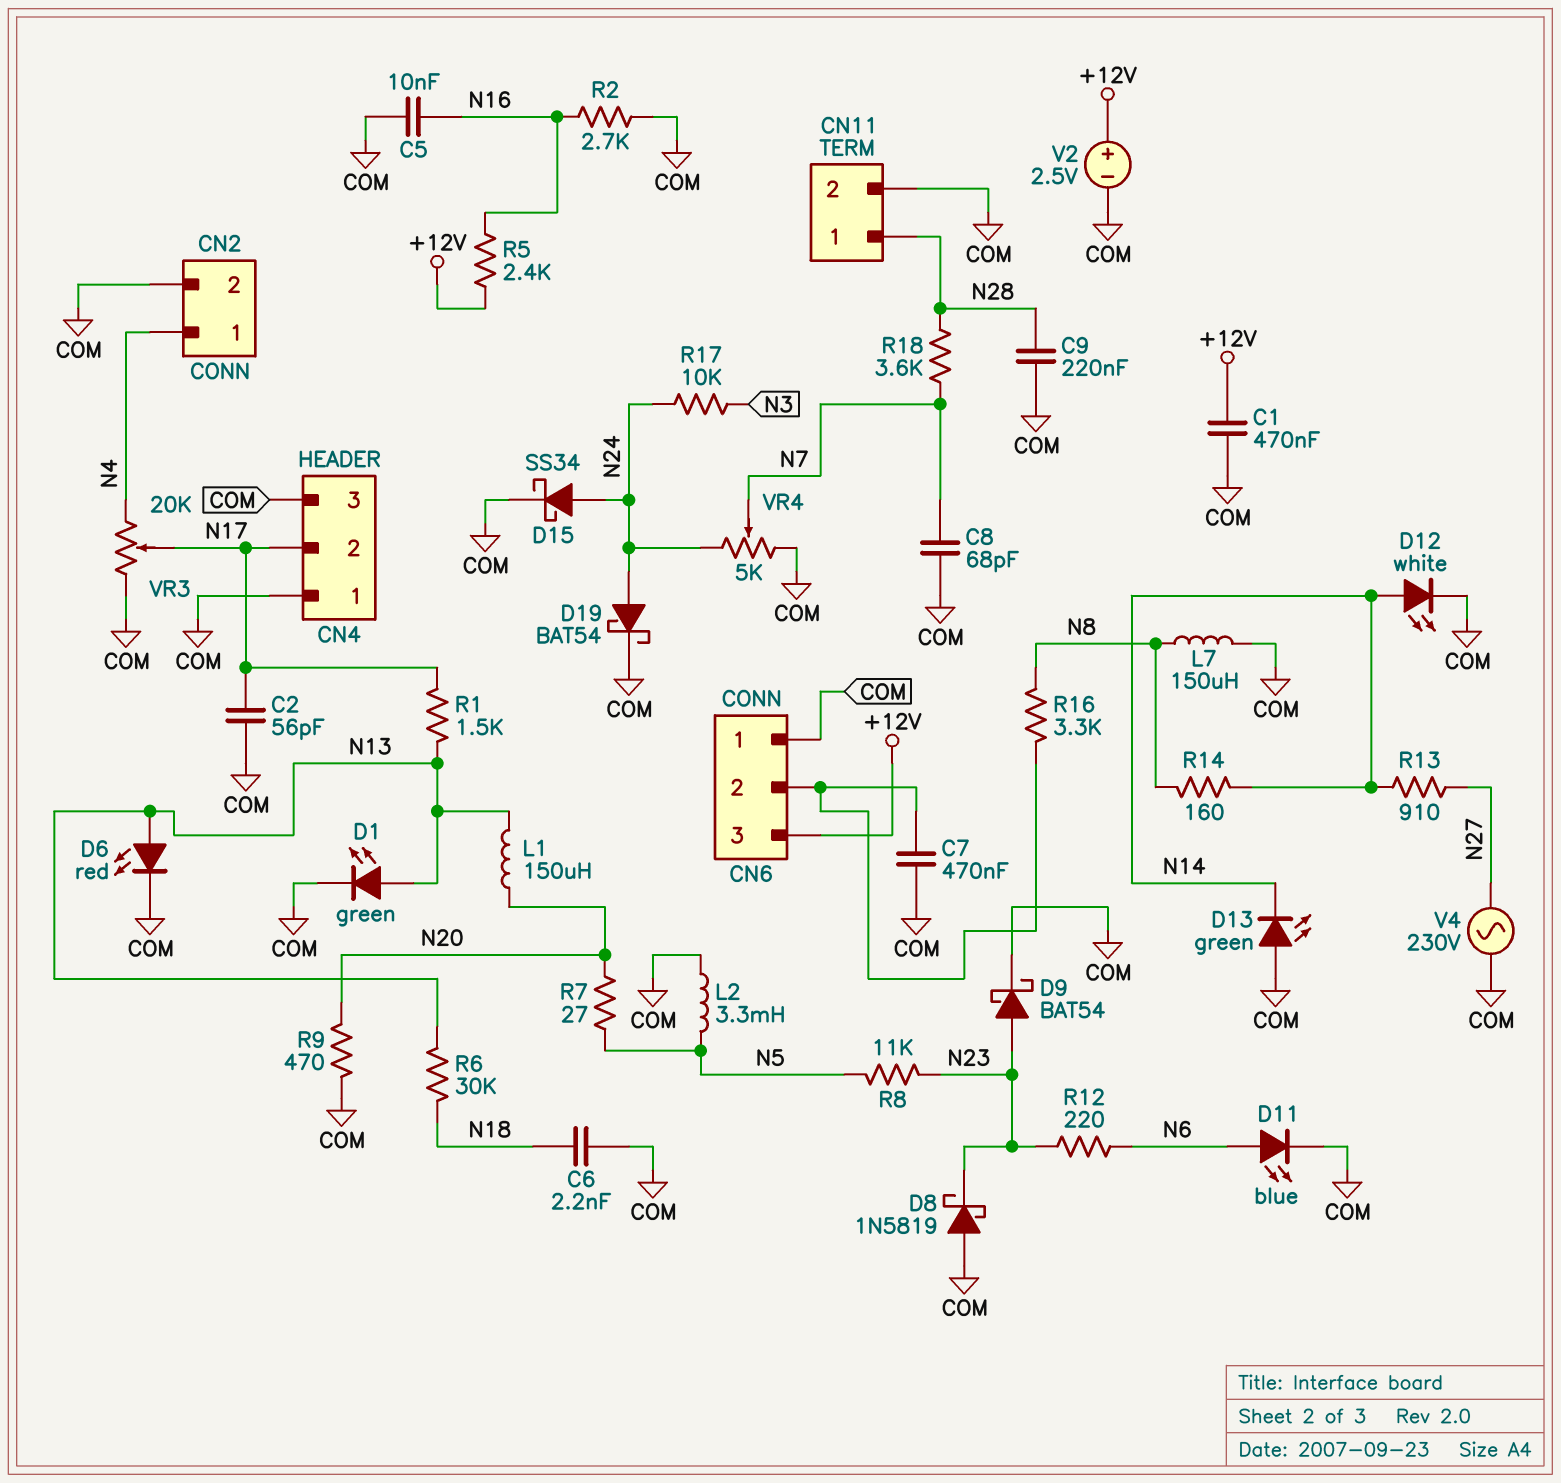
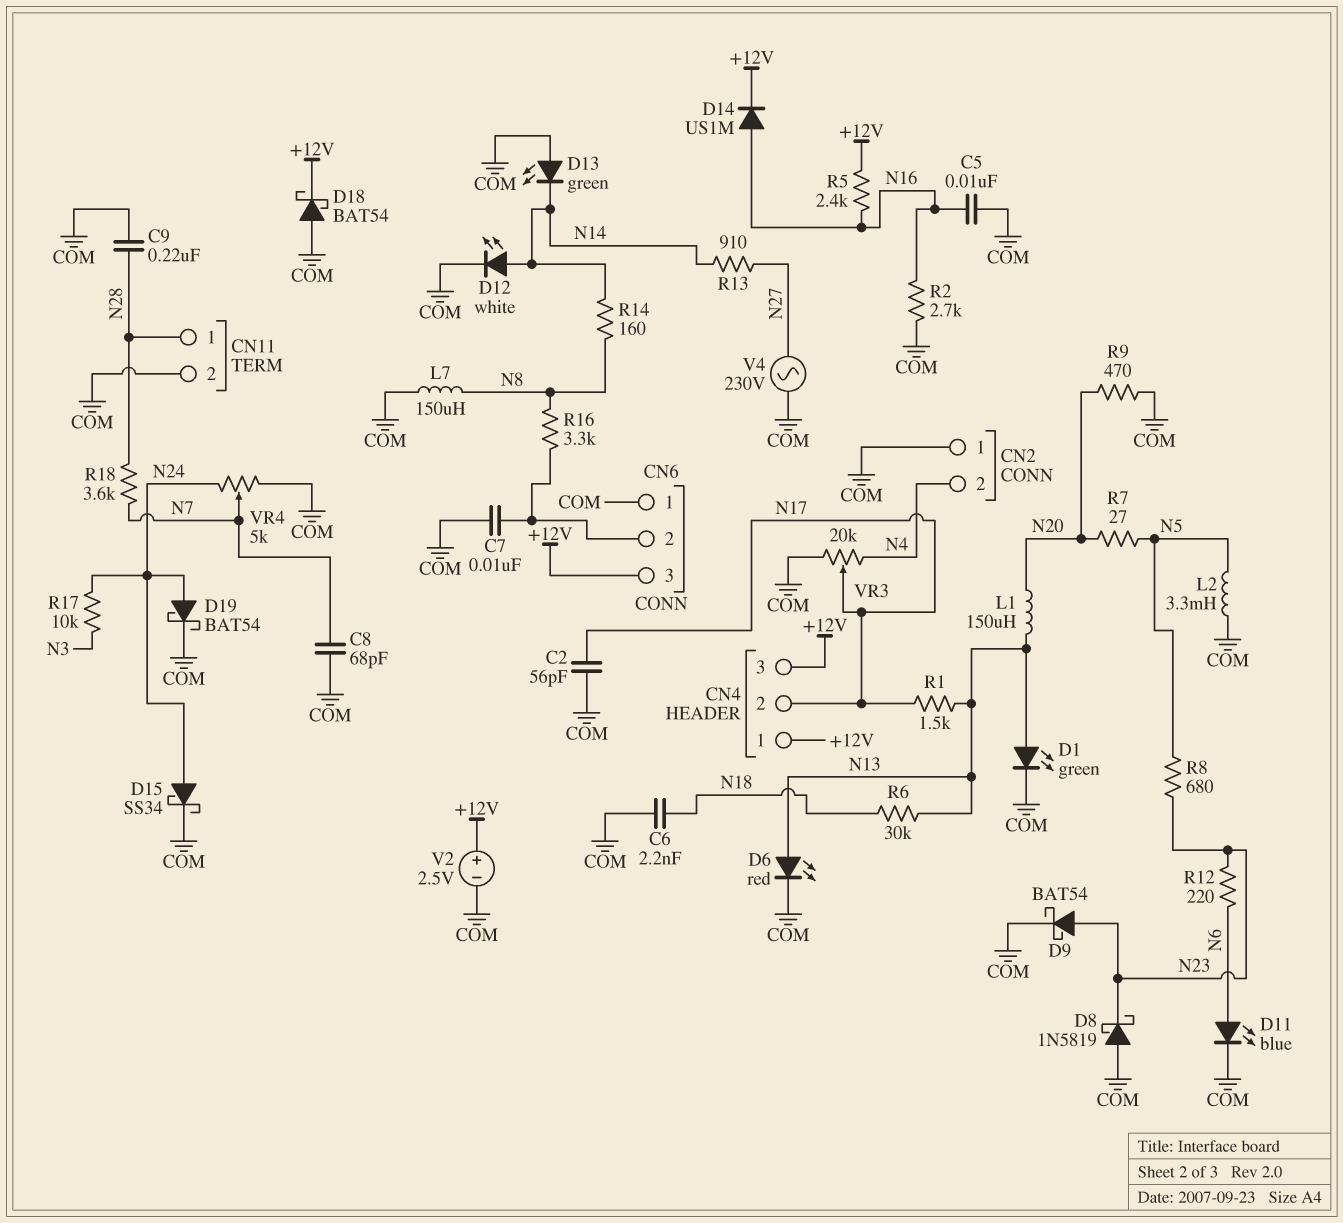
C1: 470nF (+12V, COM) -> none
C7: 470nF (CN6/2, COM) -> 10nF (CN6/2, COM)
CN2 pin 1: N4 -> COM
CN2 pin 2: COM -> N4
CN4 pin 1: COM -> +12V
CN4 pin 3: COM -> +12V
D14: none -> diode US1M (A N16, K +12V)
D18: none -> schottky BAT54 (A COM, K +12V)
R8: 11k (N5, N23) -> 680 (N5, N23)

